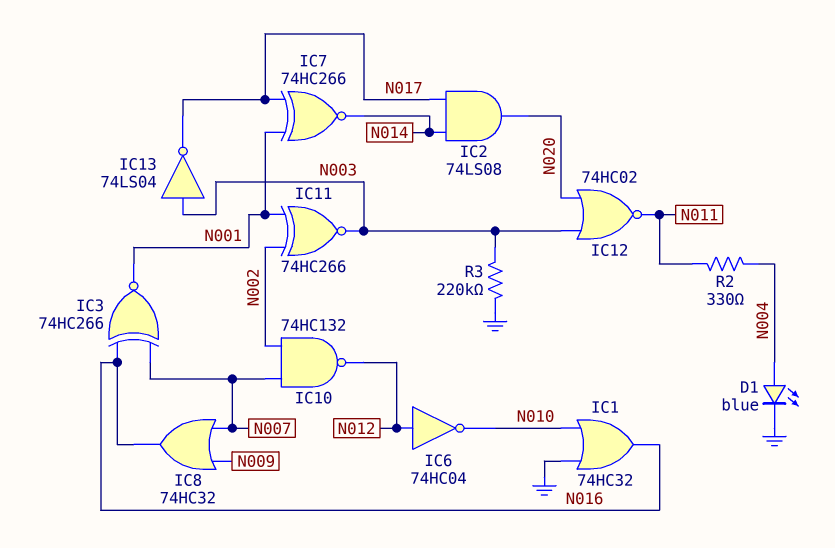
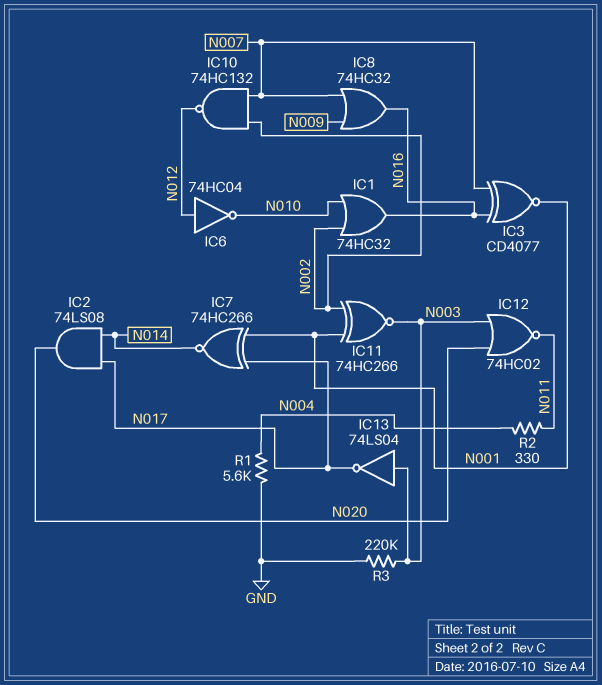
D1: LED blue (A N004, K GND) -> none
IC1: OR 74HC32 (in GND, in N010, out N016) -> OR 74HC32 (in N002, in N010, out N016)
IC3: XNOR 74HC266 (in N007, in N016, out N001) -> XNOR CD4077 (in N007, in N016, out N001)
R1: none -> 5.6k (GND, N004)

